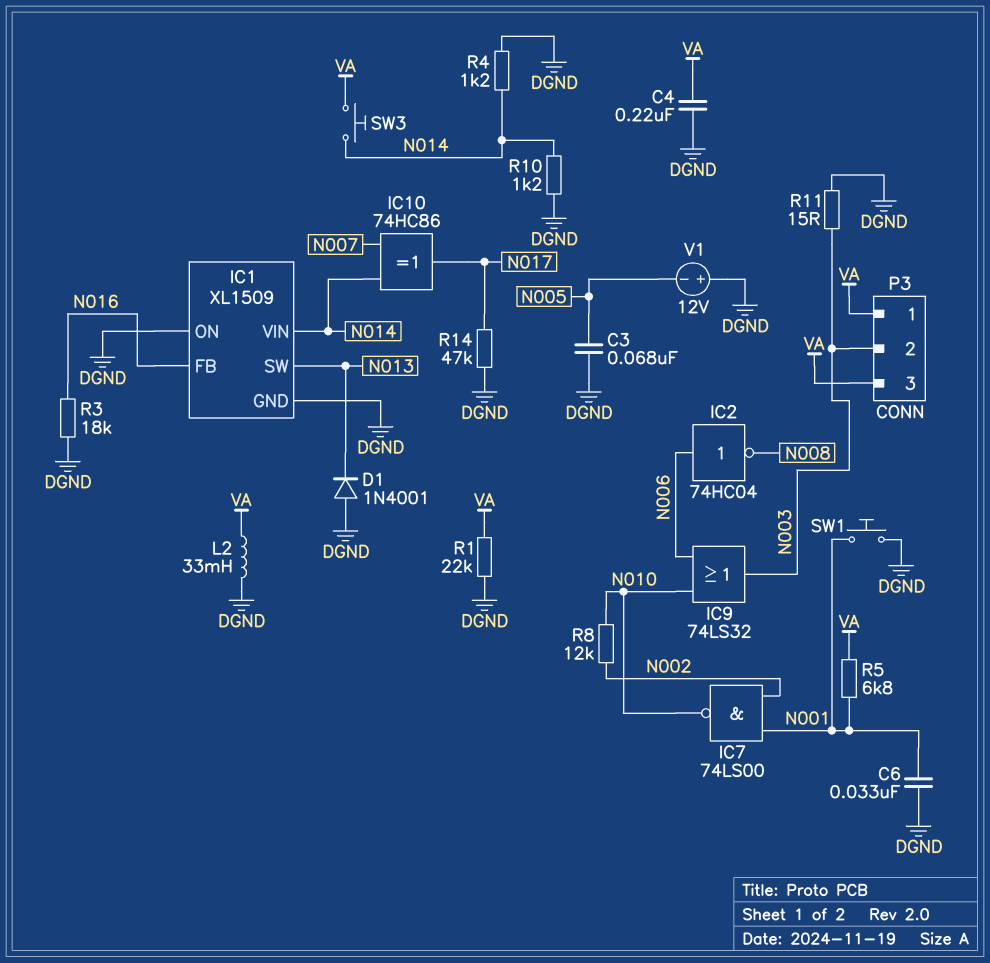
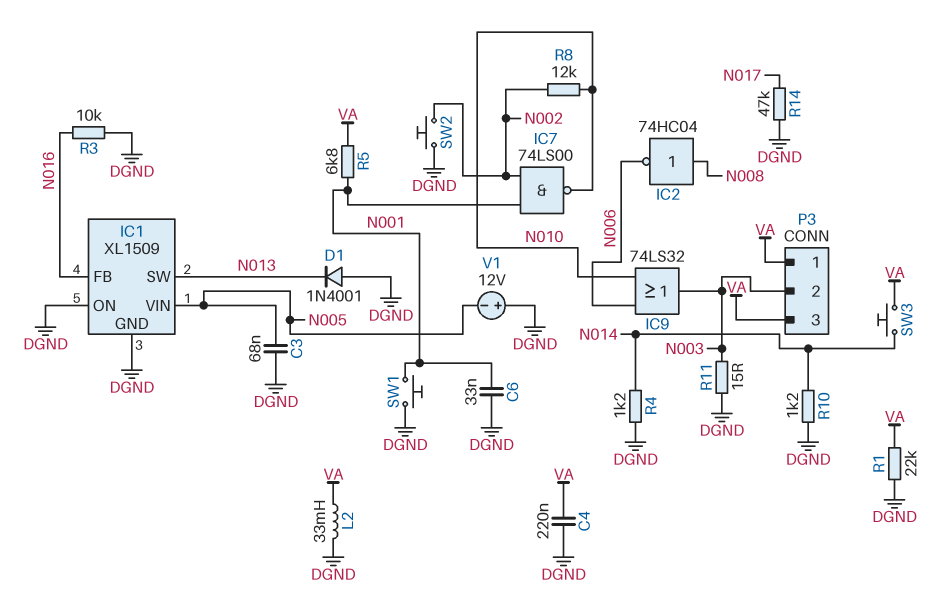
IC1 pin VIN: N014 -> N005
IC2: NOT 74HC04 (in N006, out N008) -> NOT 74HC04 (in N008, out N006)
IC10: XOR 74HC86 (in N007, in N014, out N017) -> none
R3: 18k (DGND, N016) -> 10k (DGND, N016)
SW2: none -> button (DGND, N002)

